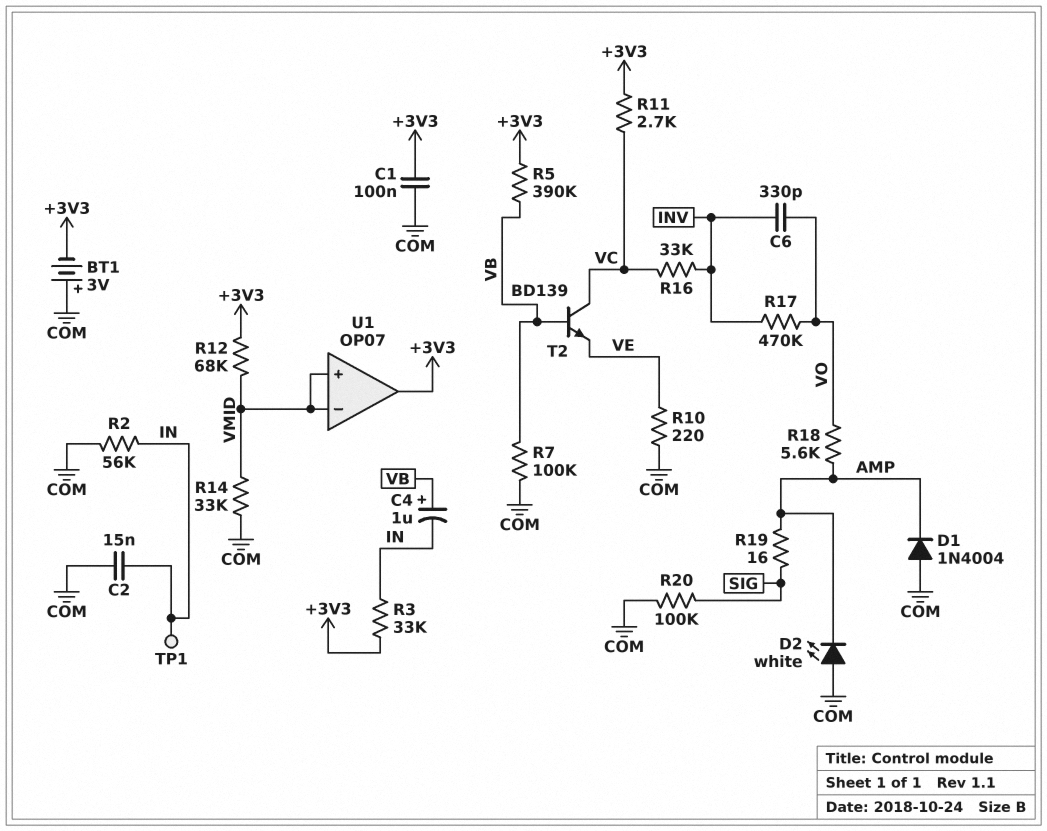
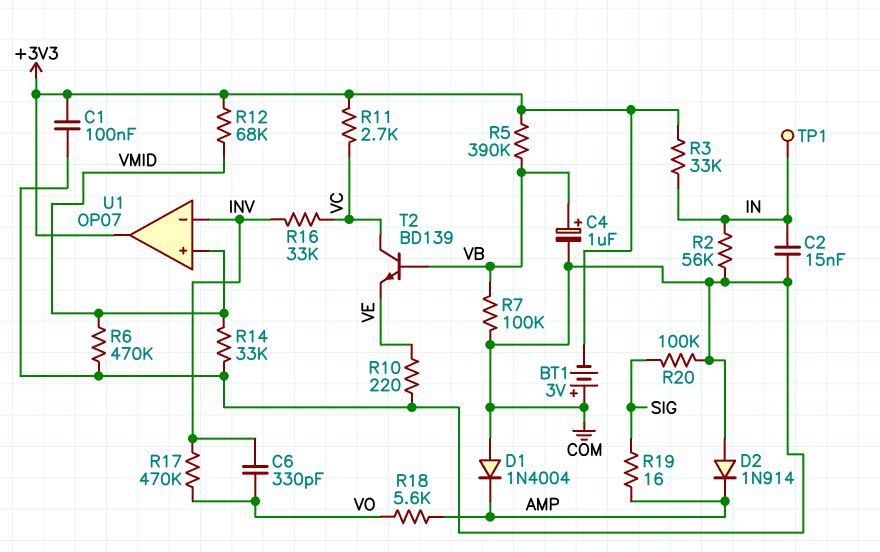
C4: 1uF (plus VB, minus IN) -> 1uF (plus VB, minus COM)
D2: LED white (A COM, K AMP) -> diode 1N914 (A COM, K AMP)
R6: none -> 470k (COM, VMID)
U1 pin in-: VMID -> INV

